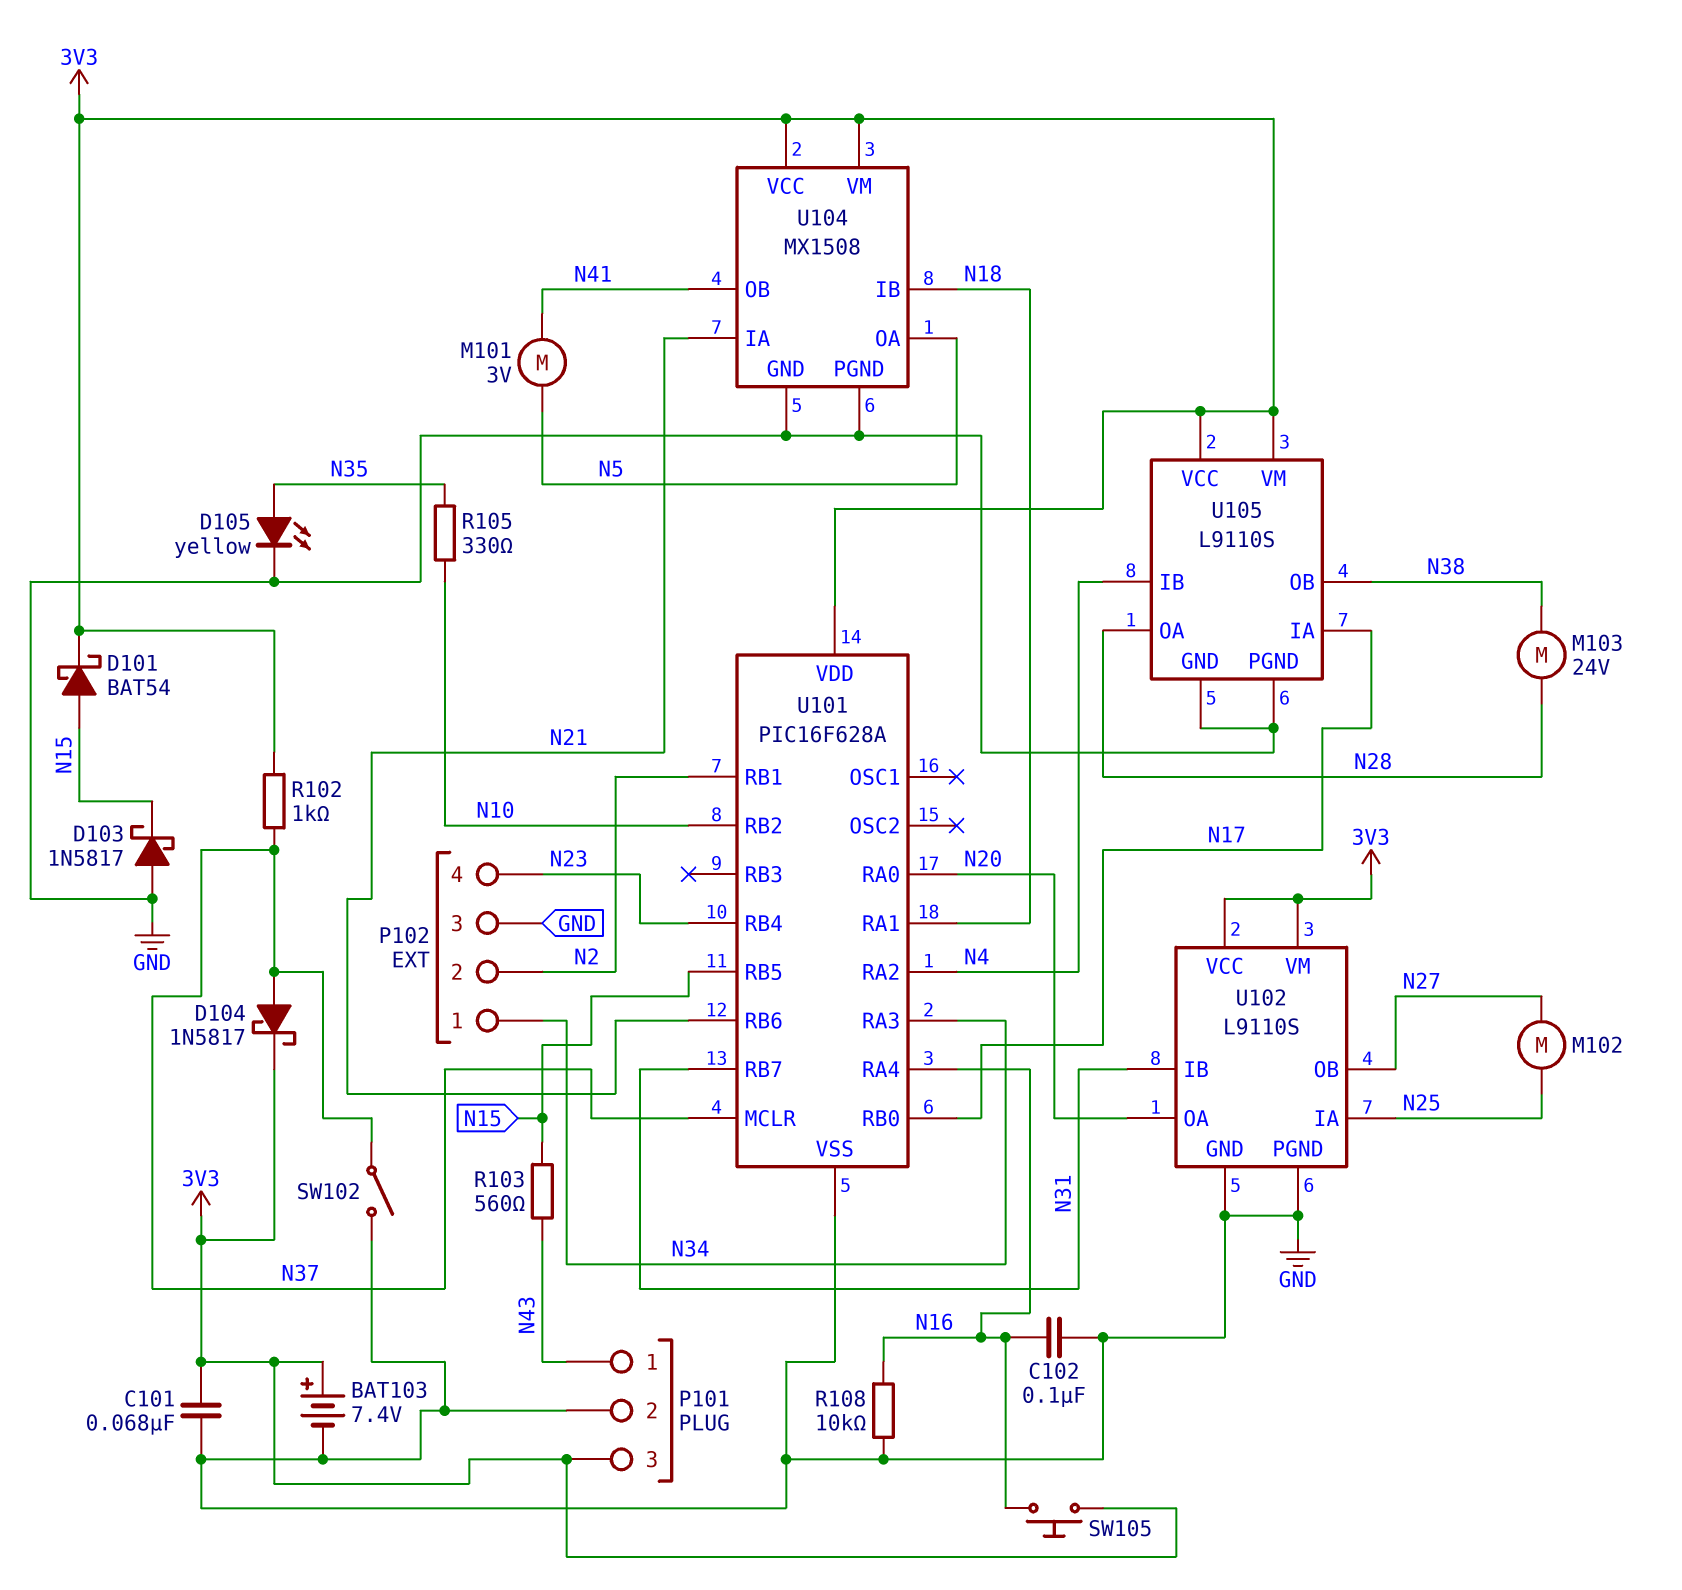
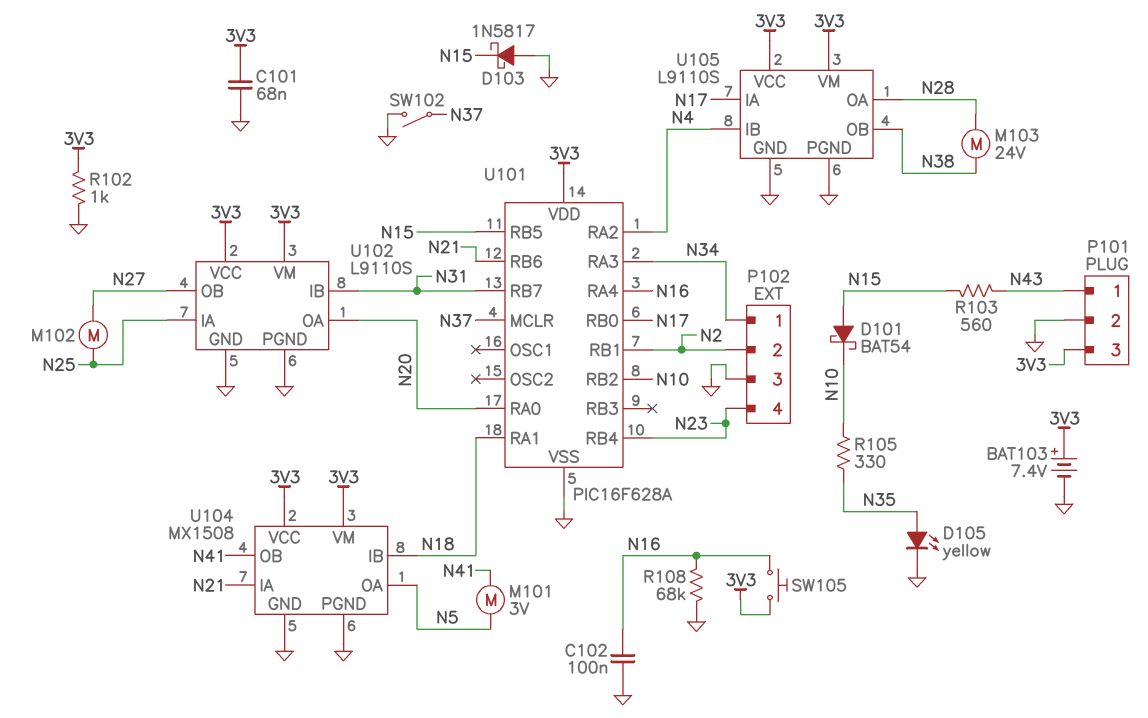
D101: schottky BAT54 (A N15, K 3V3) -> schottky BAT54 (A N15, K N10)
D104: schottky 1N5817 (A N37, K 3V3) -> none
R102: 1k (3V3, N37) -> 1k (3V3, GND)
R108: 10k (GND, N16) -> 68k (GND, N16)

